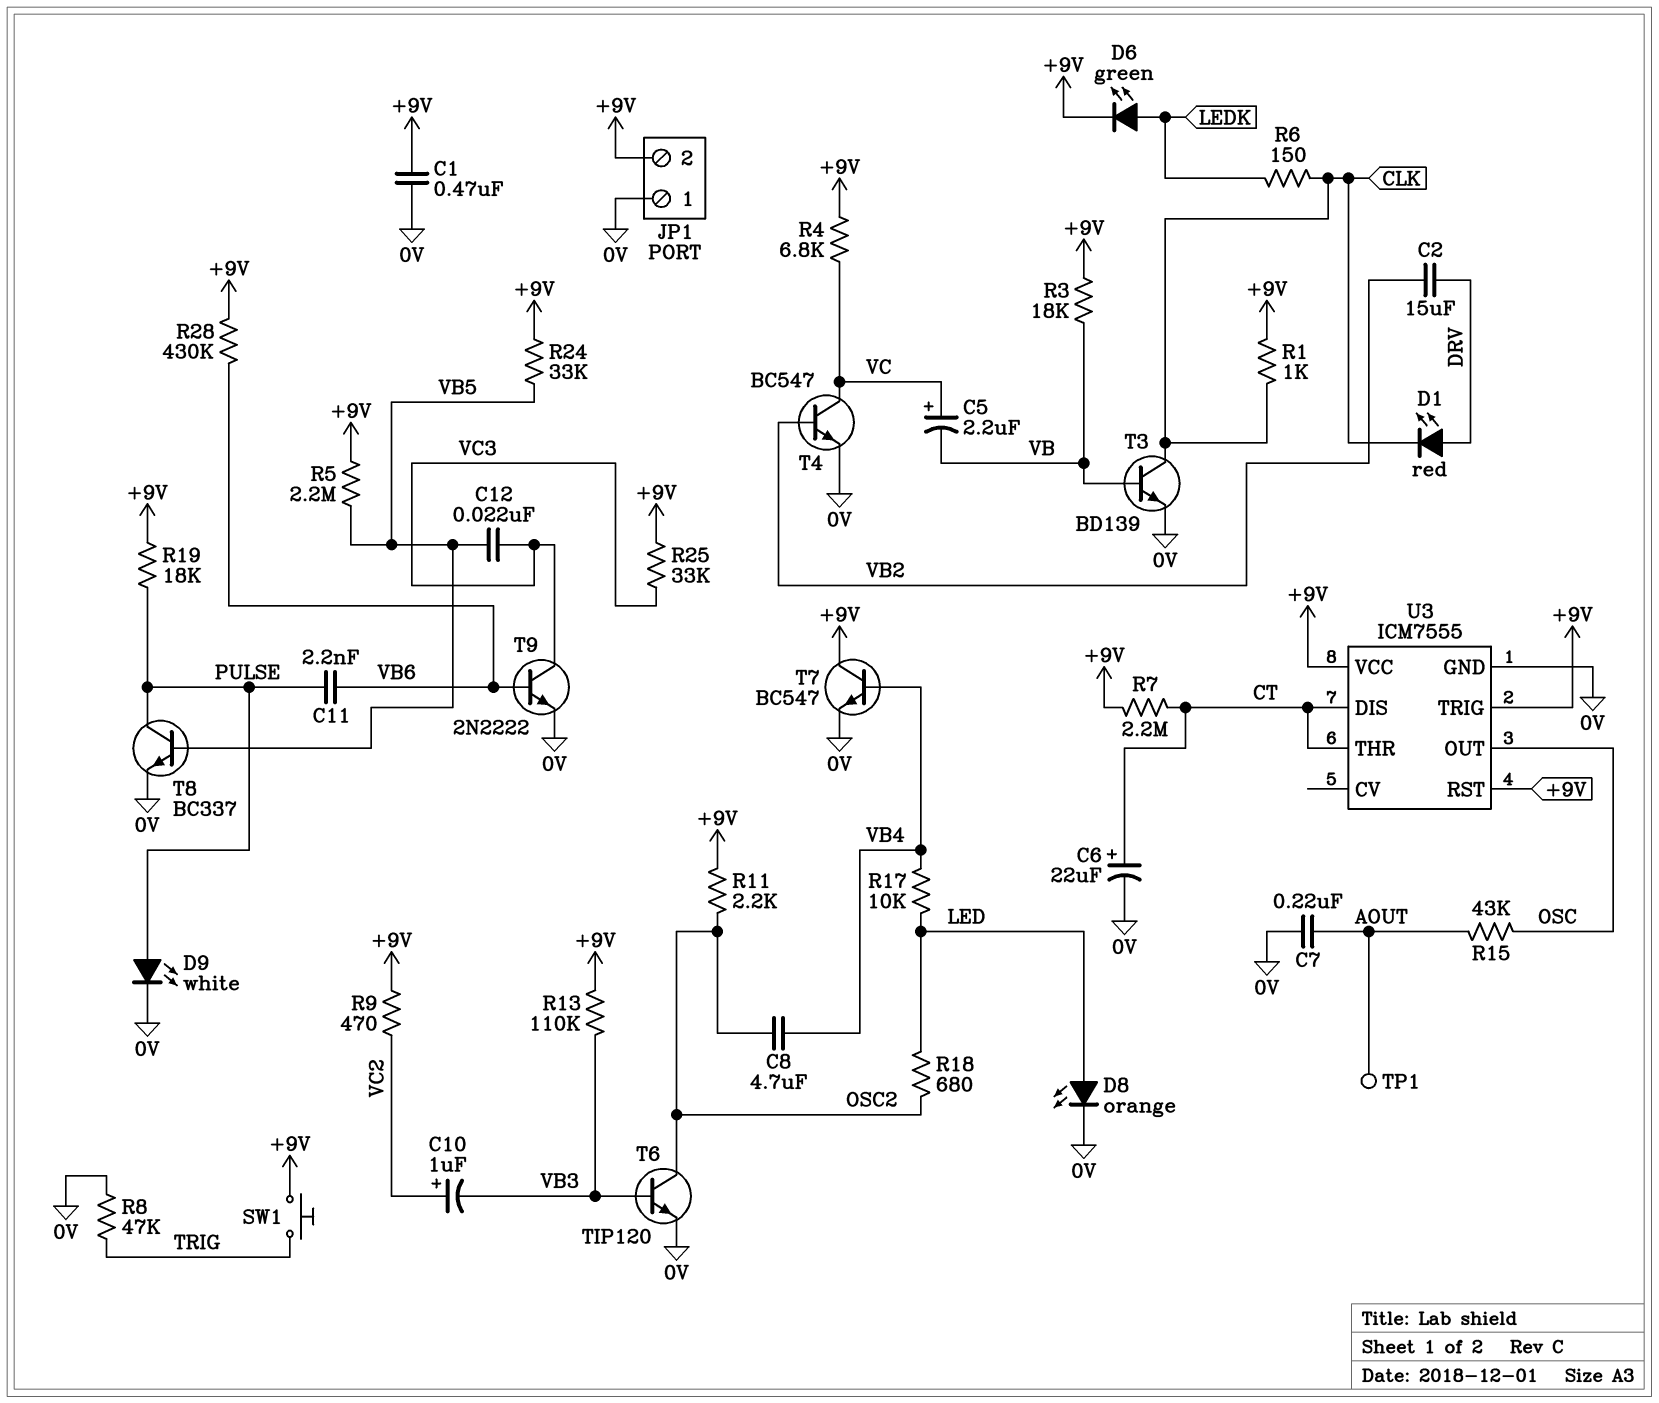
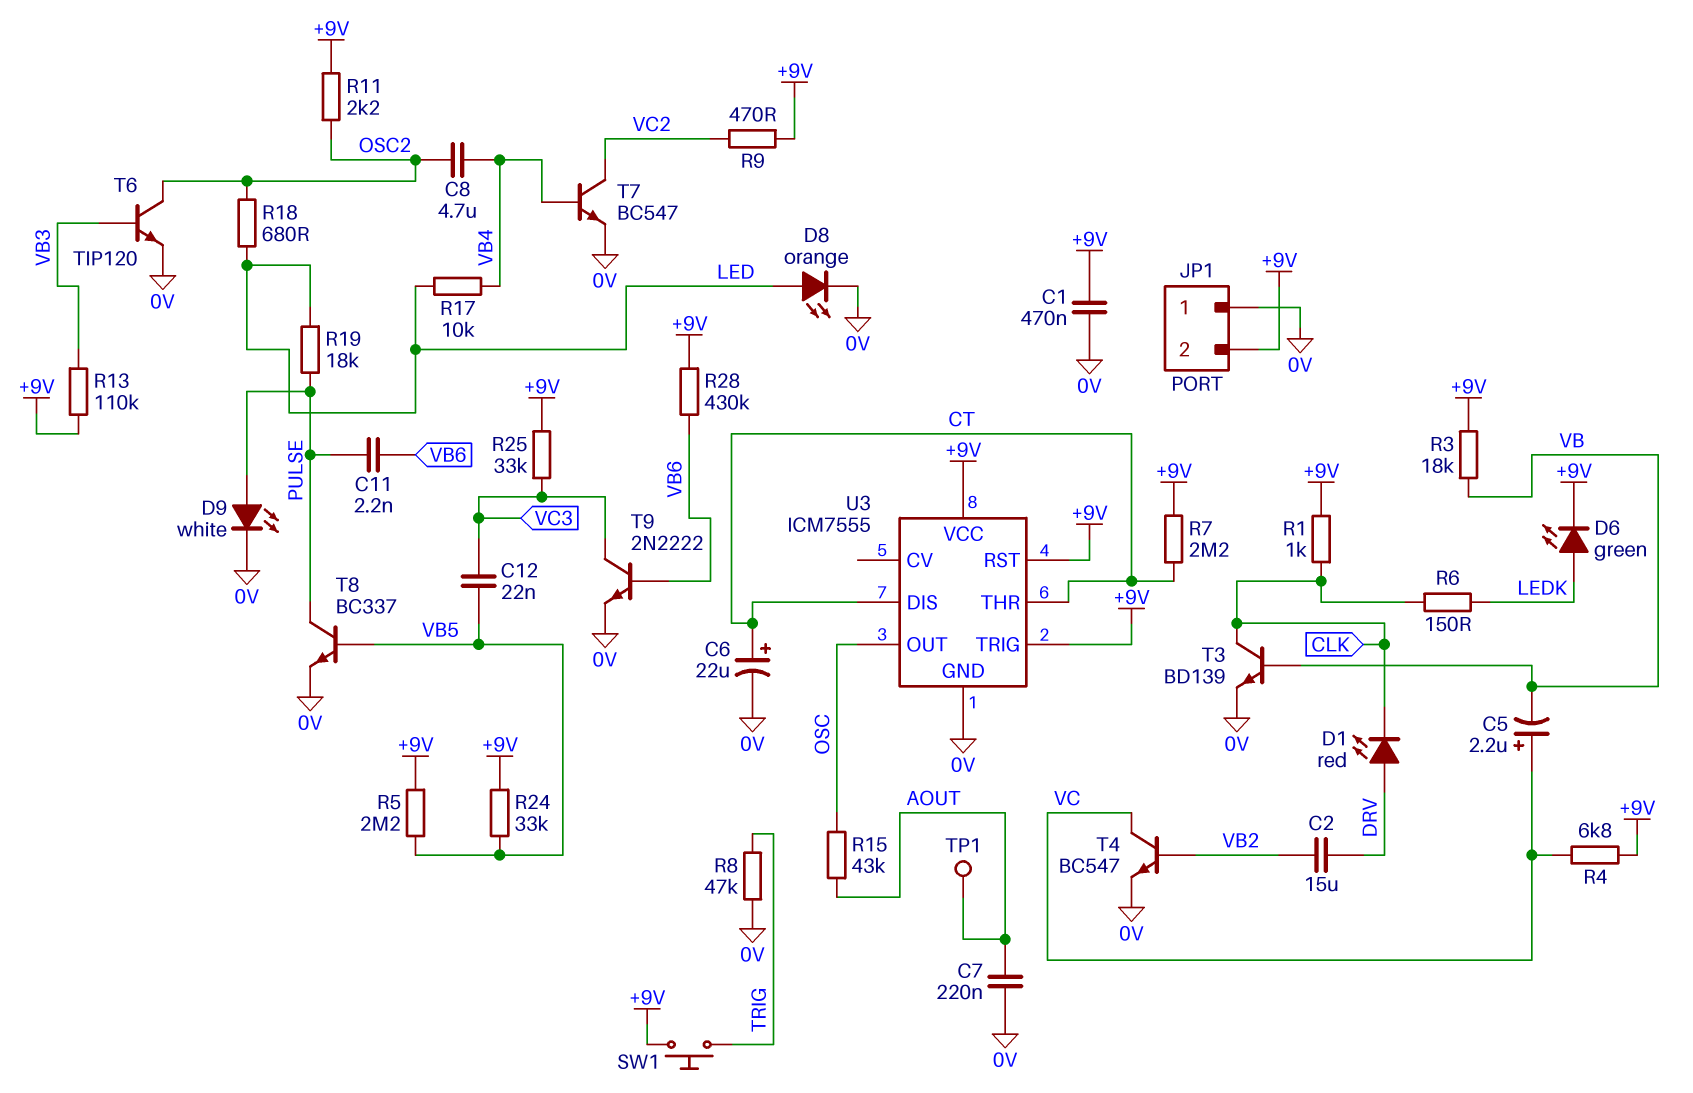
C10: 1uF (plus VC2, minus VB3) -> none
R19: 18k (+9V, PULSE) -> 18k (LED, PULSE)
T7: NPN BC547 (B VB4, C +9V, E 0V) -> NPN BC547 (B VB4, C VC2, E 0V)

